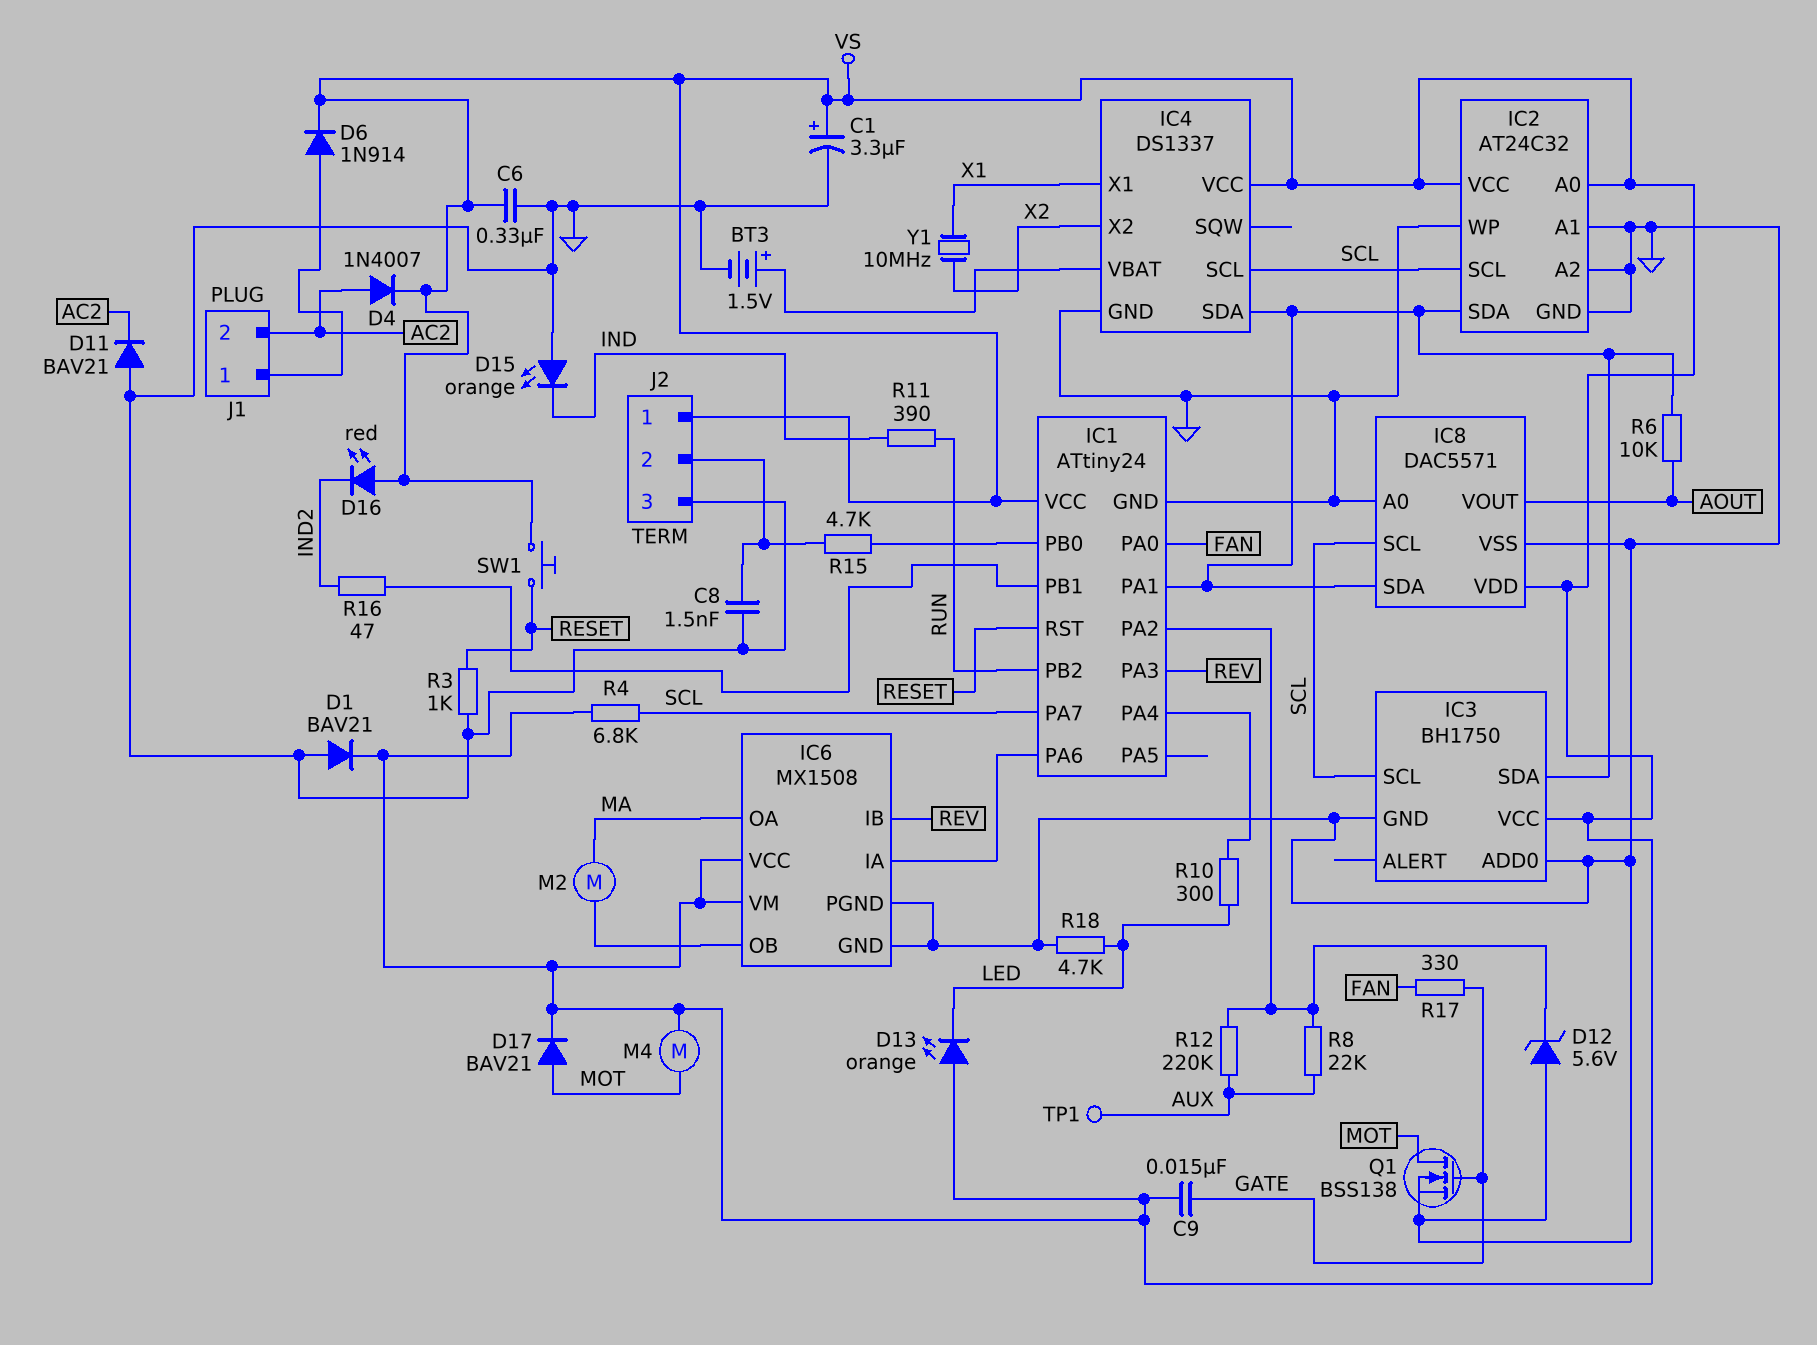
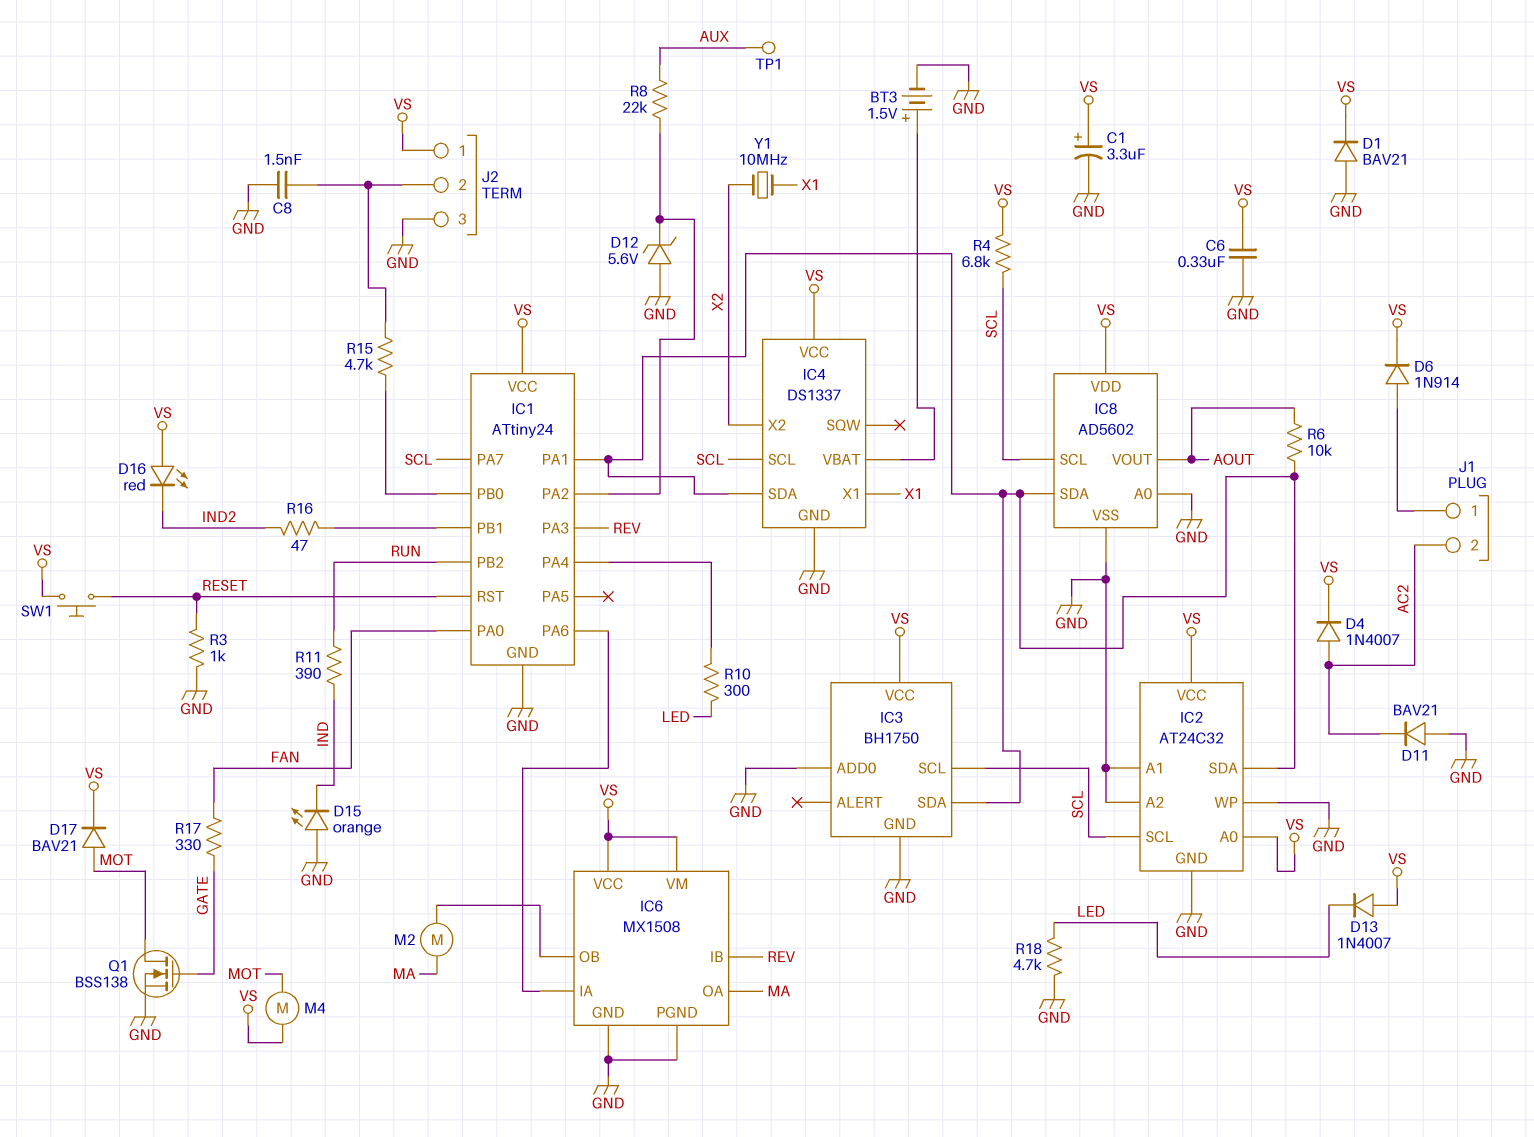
C9: 15nF (GATE, VS) -> none
D13: LED orange (A VS, K LED) -> diode 1N4007 (A VS, K LED)
IC8: DAC5571 -> AD5602
R12: 220k (AUX, IC1/PA2) -> none

